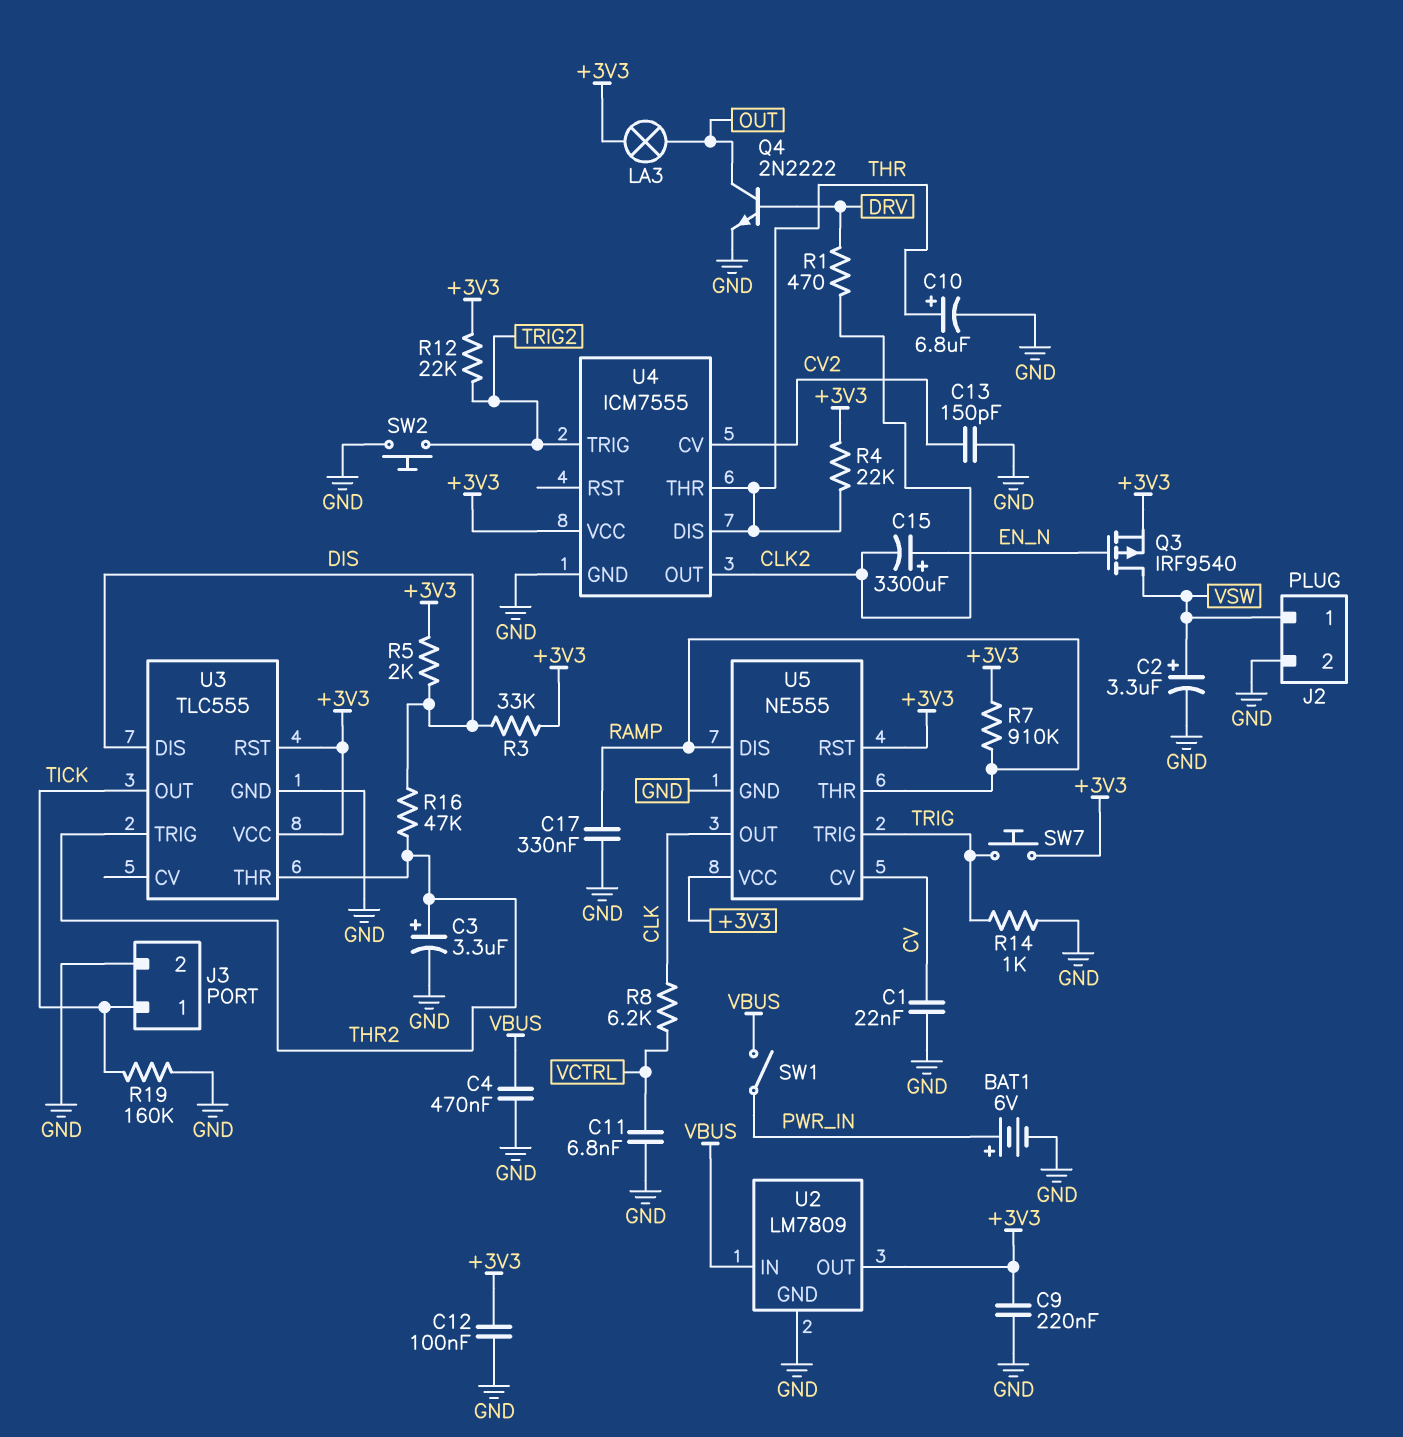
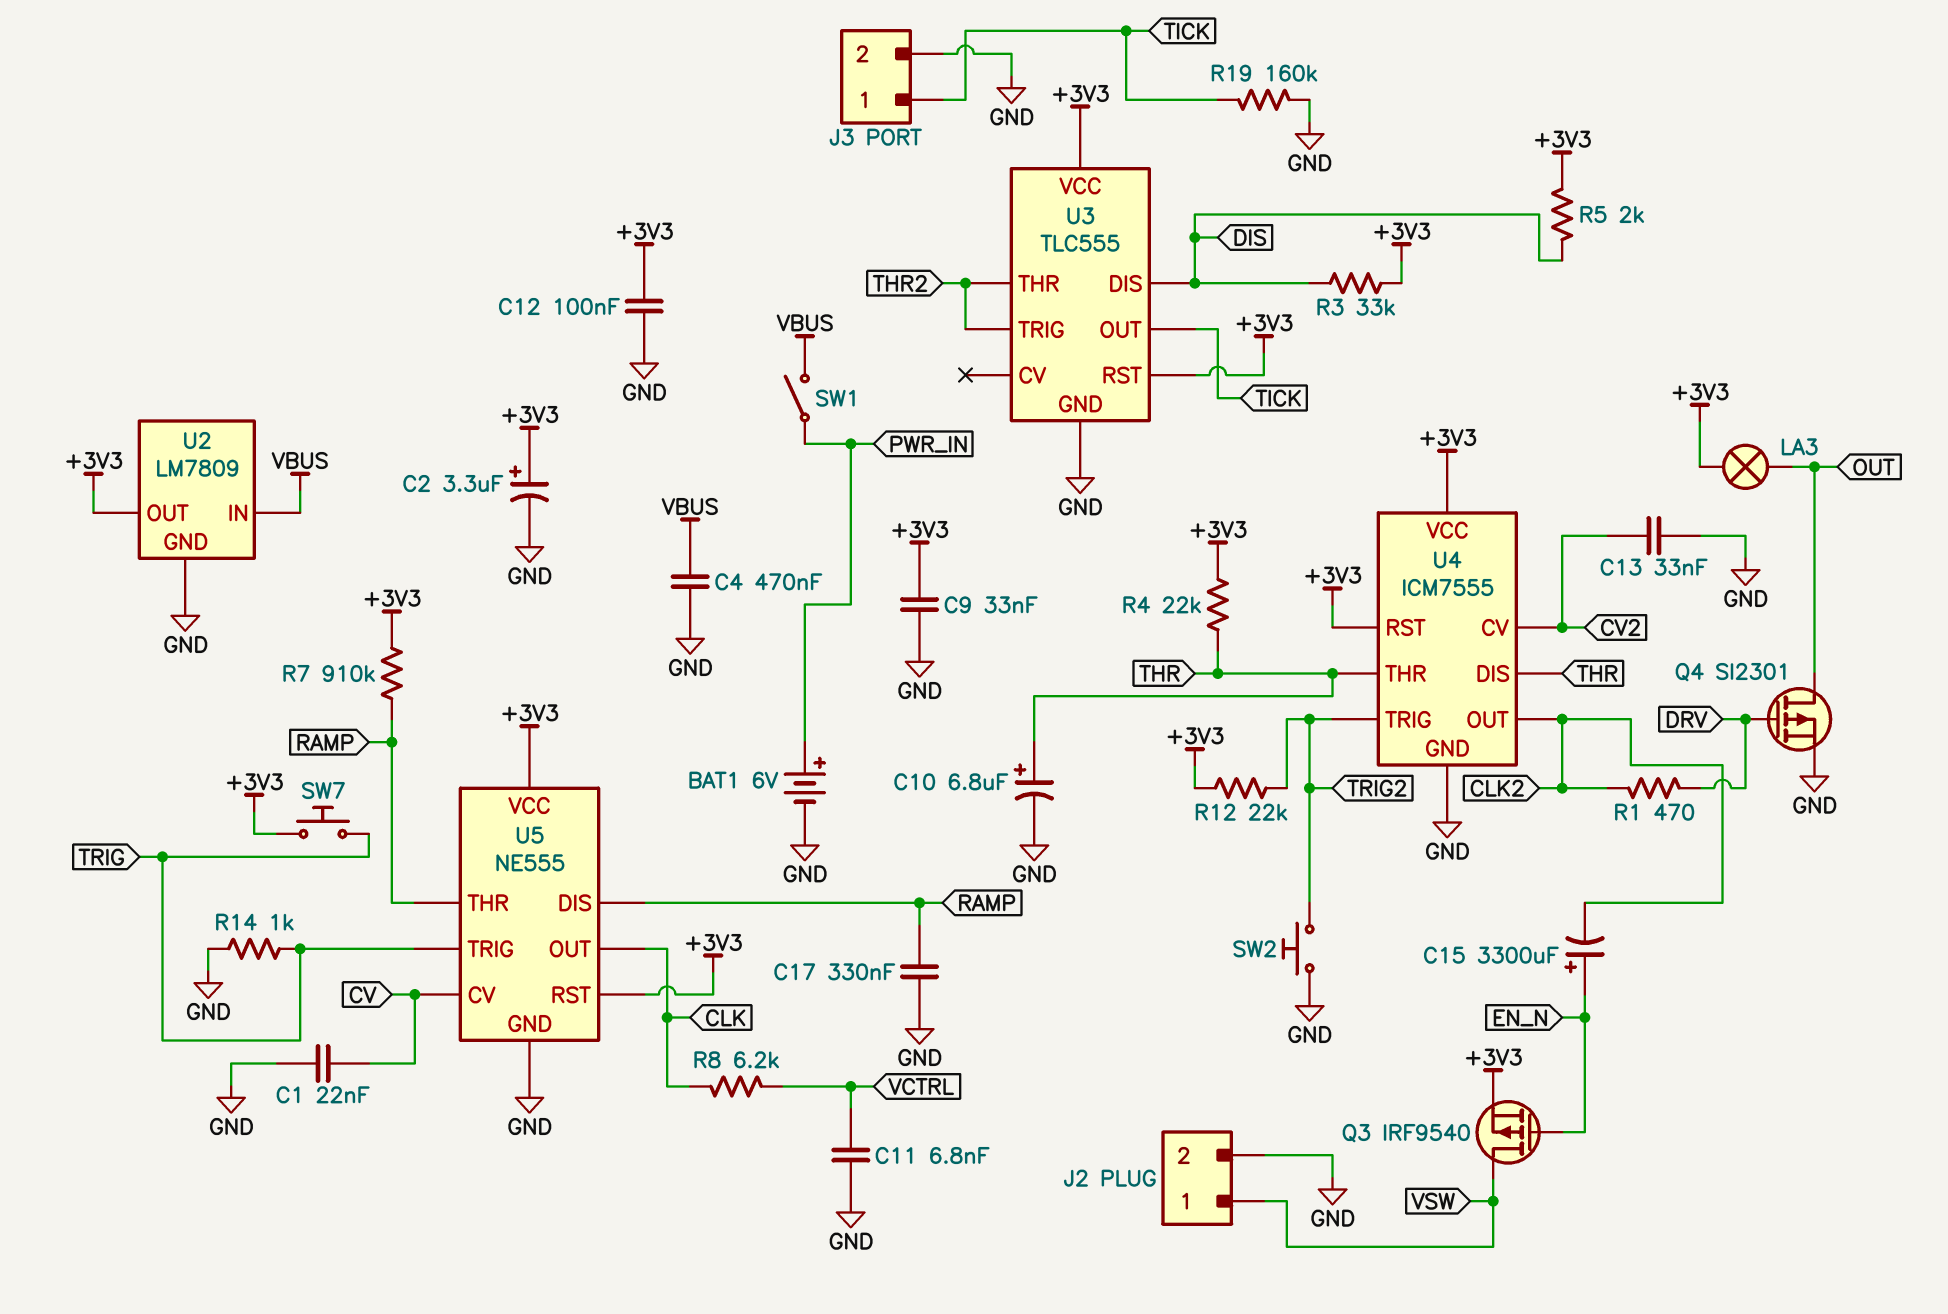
C2: 3.3uF (plus VSW, minus GND) -> 3.3uF (plus +3V3, minus GND)
C3: 3.3uF (plus THR2, minus GND) -> none
C9: 220nF (+3V3, GND) -> 33nF (+3V3, GND)
C13: 150pF (CV2, GND) -> 33nF (CV2, GND)
Q4: NPN 2N2222 (B DRV, C OUT, E GND) -> PMOS SI2301 (G DRV, D OUT, S GND)
R16: 47k (DIS, THR2) -> none
U4 pin RST: none -> +3V3

